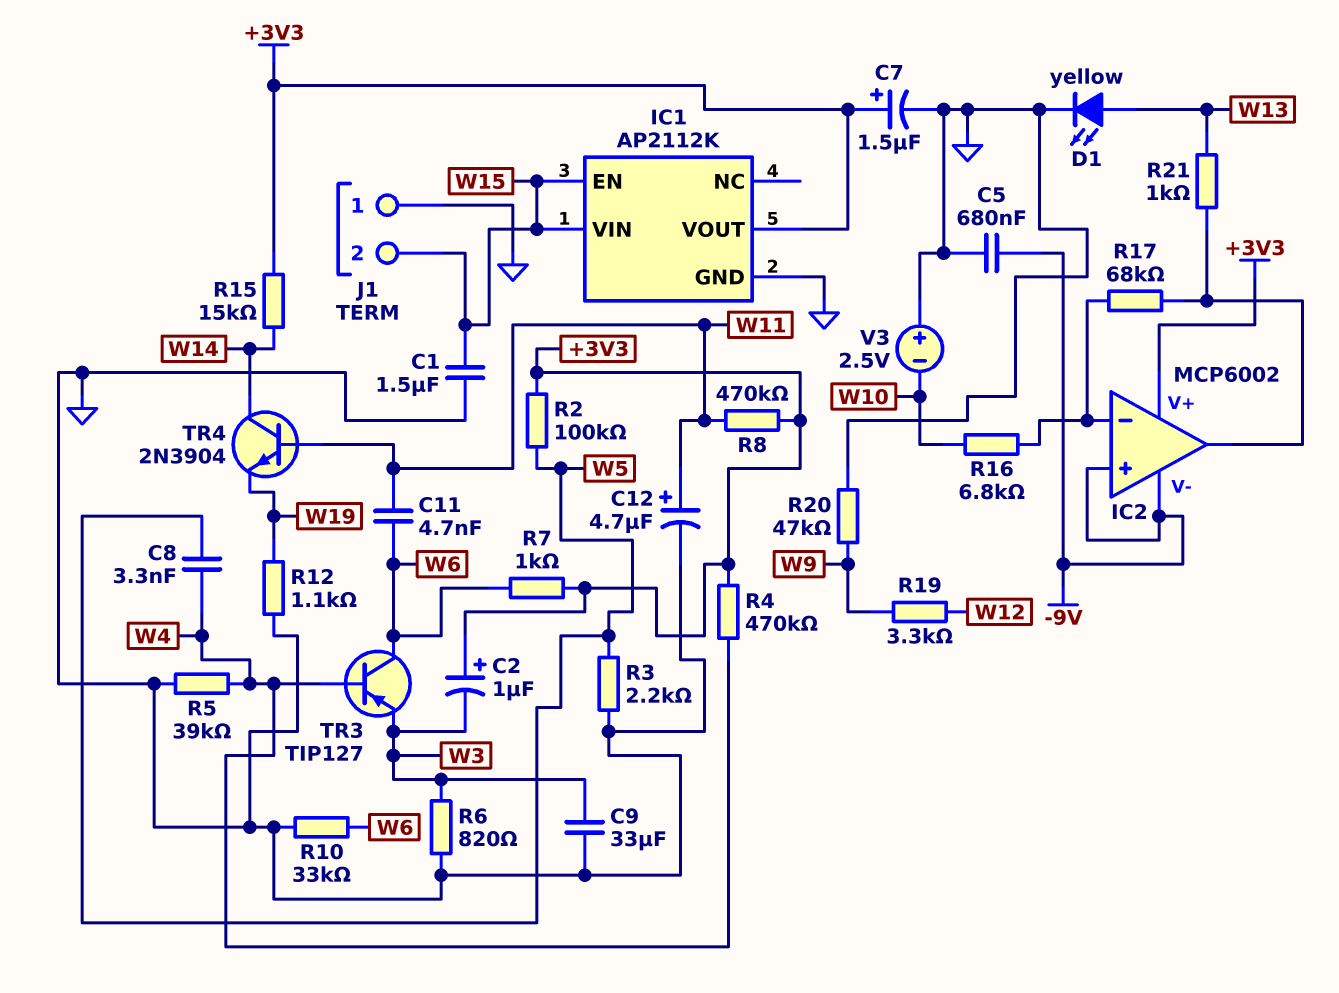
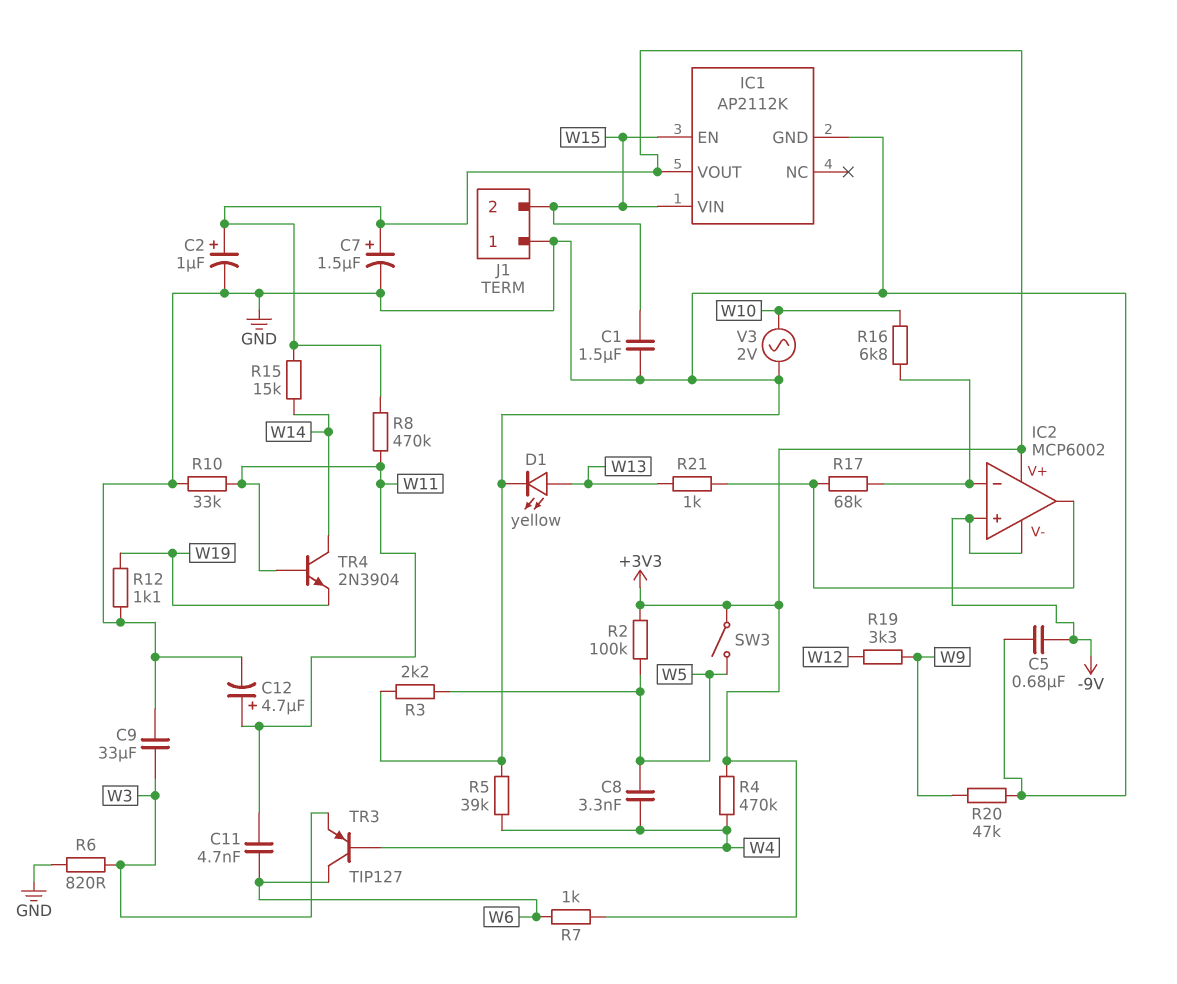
C2: 1uF (plus +3V3, minus W3) -> 1uF (plus +3V3, minus GND)
R10: 33k (GND, W6) -> 33k (GND, W11)
SW3: none -> switch (+3V3, W5)
V3: 2.5V (plus GND, minus W10) -> AC 2V (GND, W10)

